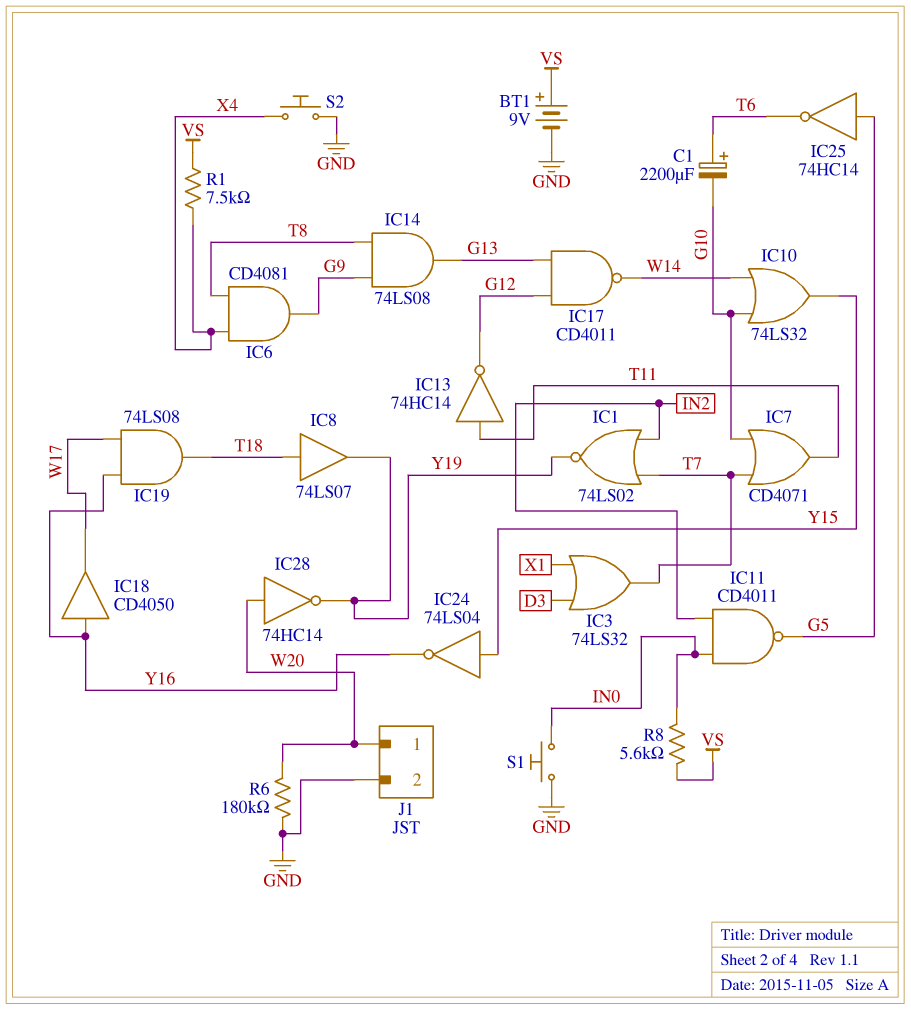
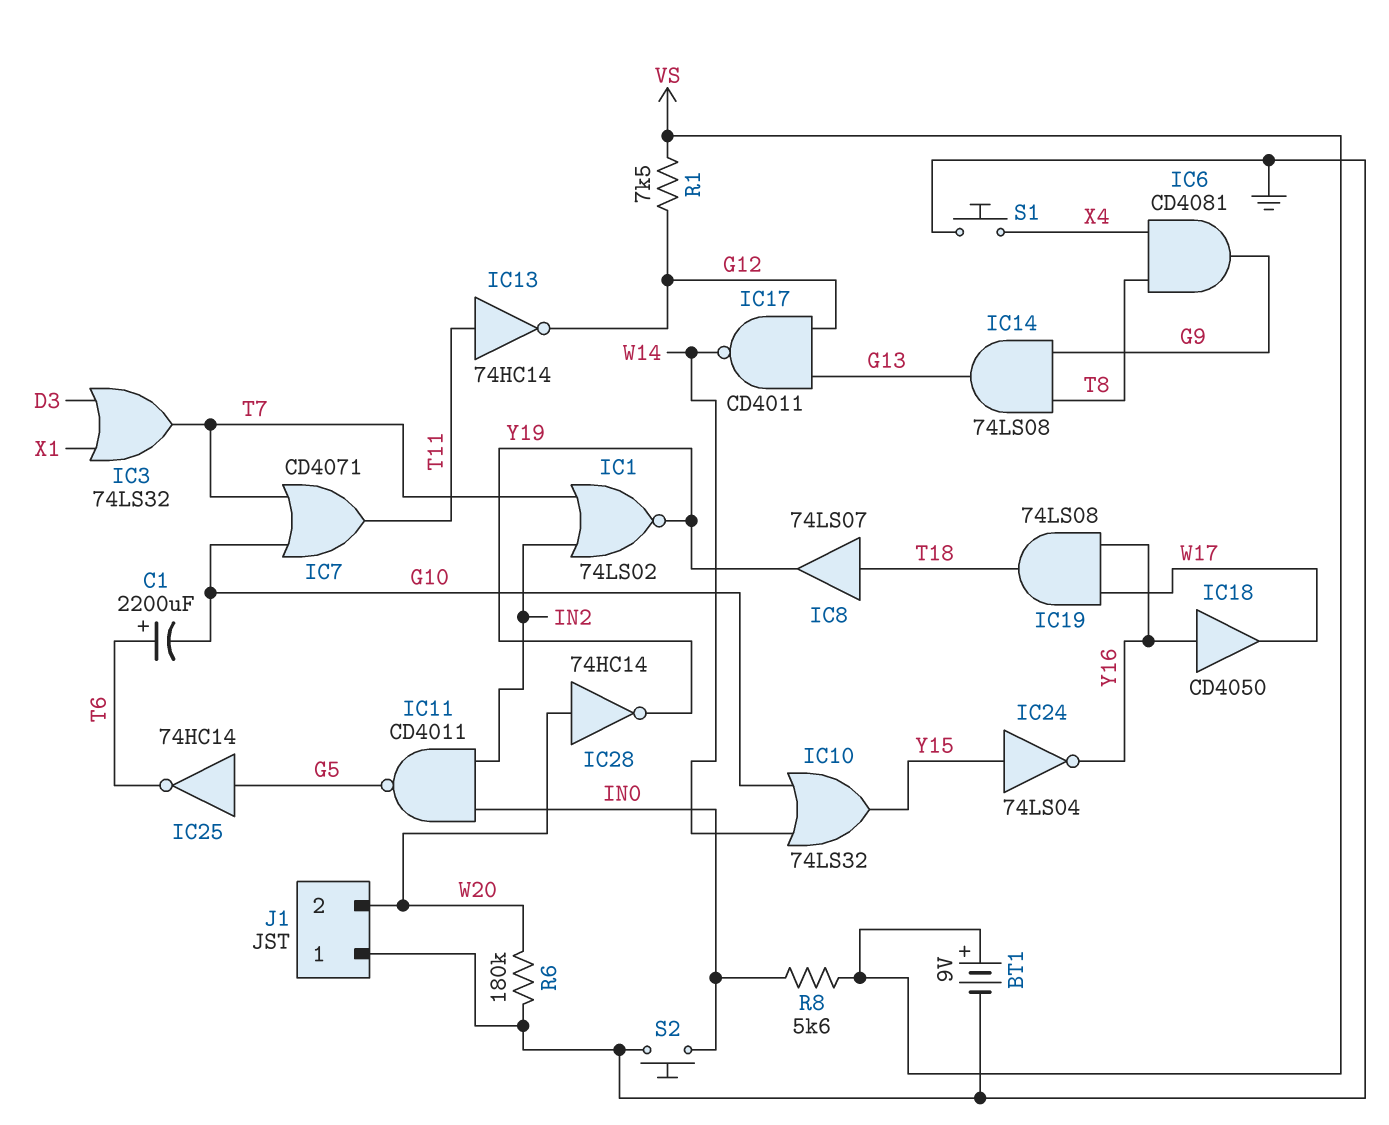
J1 pin 1: W20 -> GND
J1 pin 2: GND -> W20
R1: 7.5k (VS, X4) -> 7.5k (G12, VS)
S1: button (GND, IN0) -> button (GND, X4)
S2: button (GND, X4) -> button (GND, IN0)

